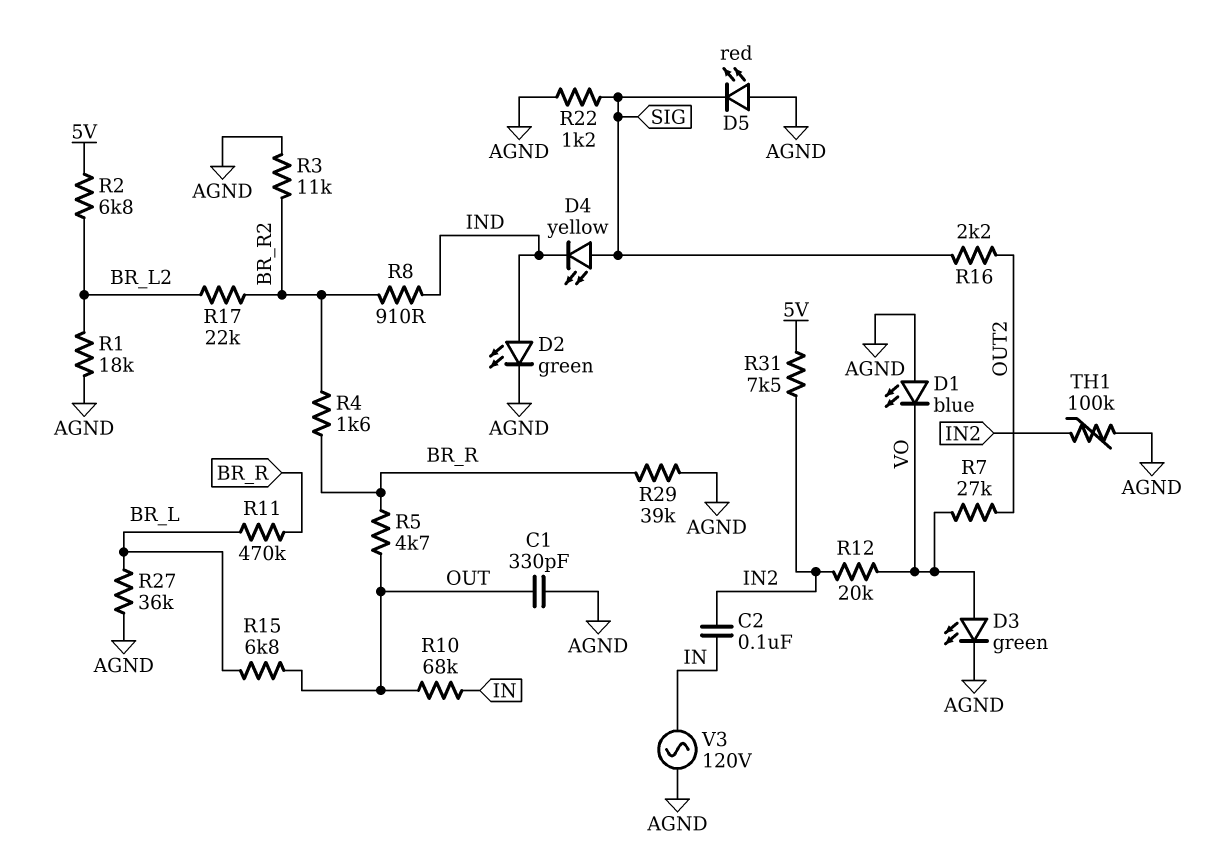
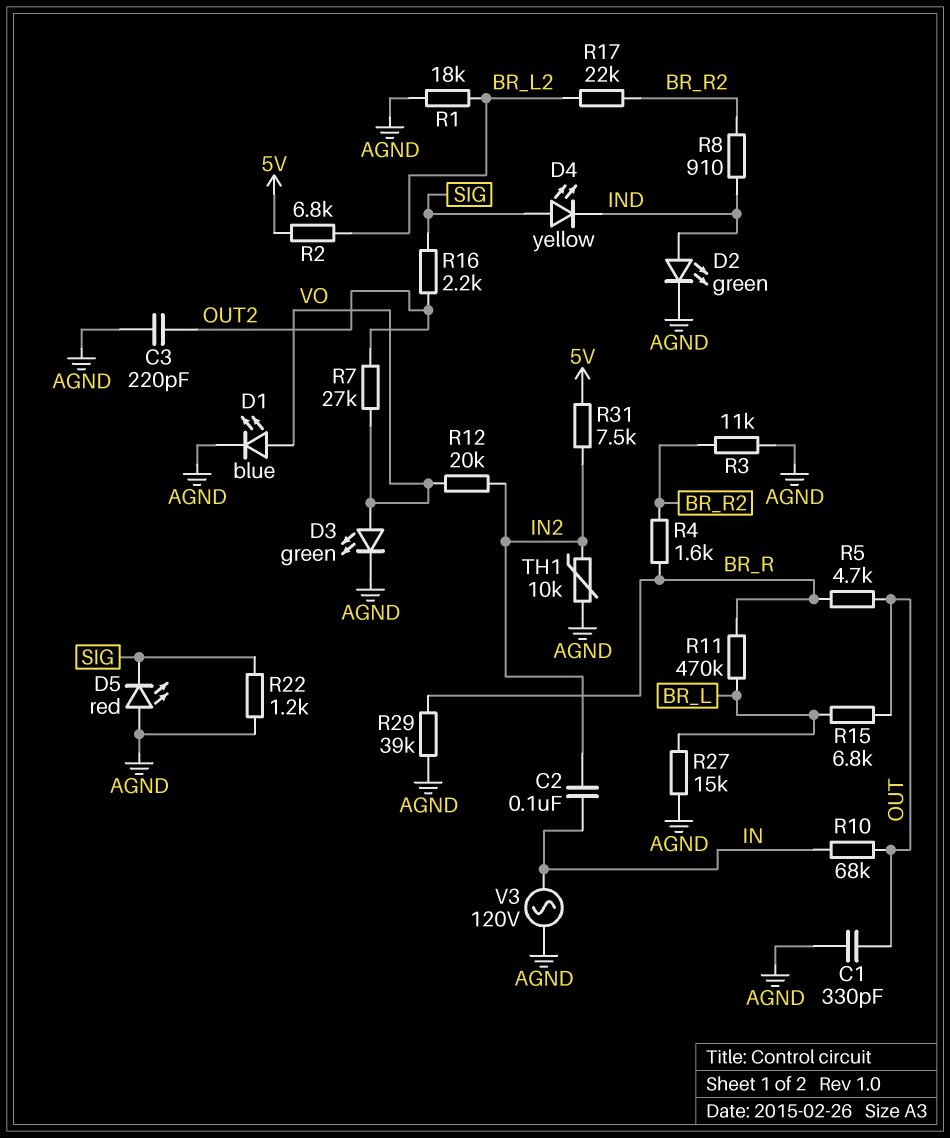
C3: none -> 220pF (AGND, OUT2)
D1: LED blue (A AGND, K VO) -> LED blue (A VO, K AGND)
R27: 36k (AGND, BR_L) -> 15k (AGND, BR_L)
TH1: 100k (AGND, IN2) -> 10k (AGND, IN2)

